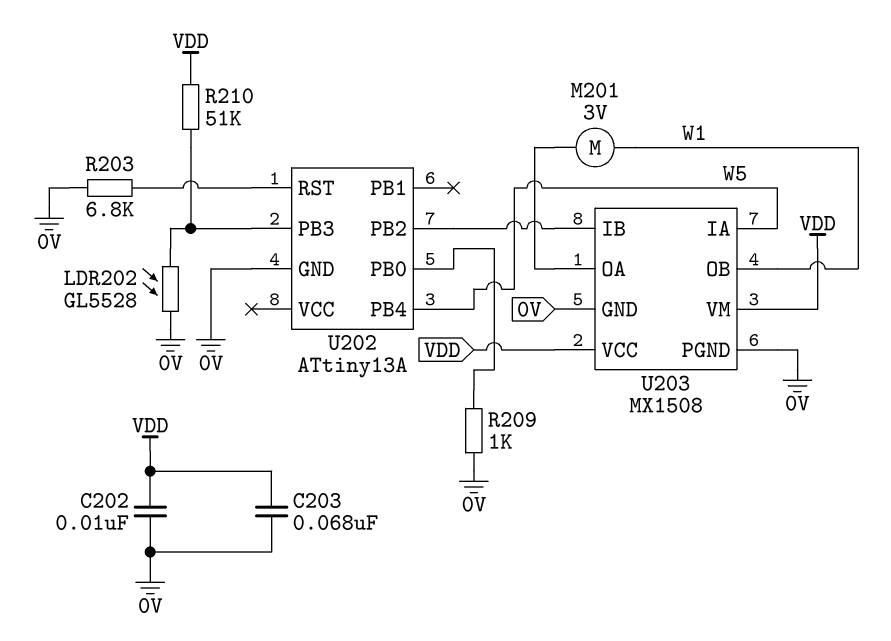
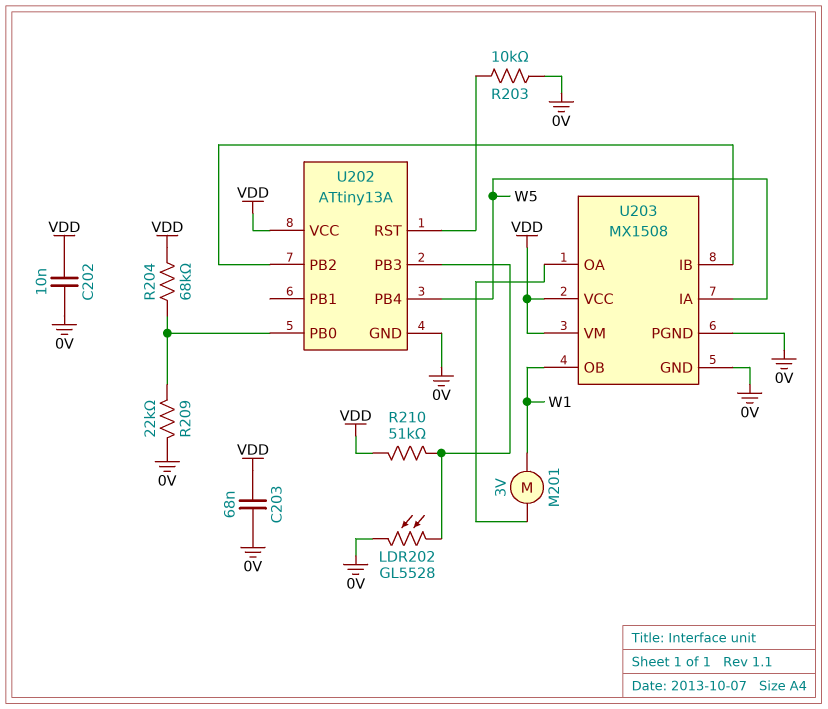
R203: 6.8k (0V, U202/RST) -> 10k (0V, U202/RST)
R204: none -> 68k (U202/PB0, VDD)
R209: 1k (0V, U202/PB0) -> 22k (0V, U202/PB0)
U202 pin VCC: none -> VDD

